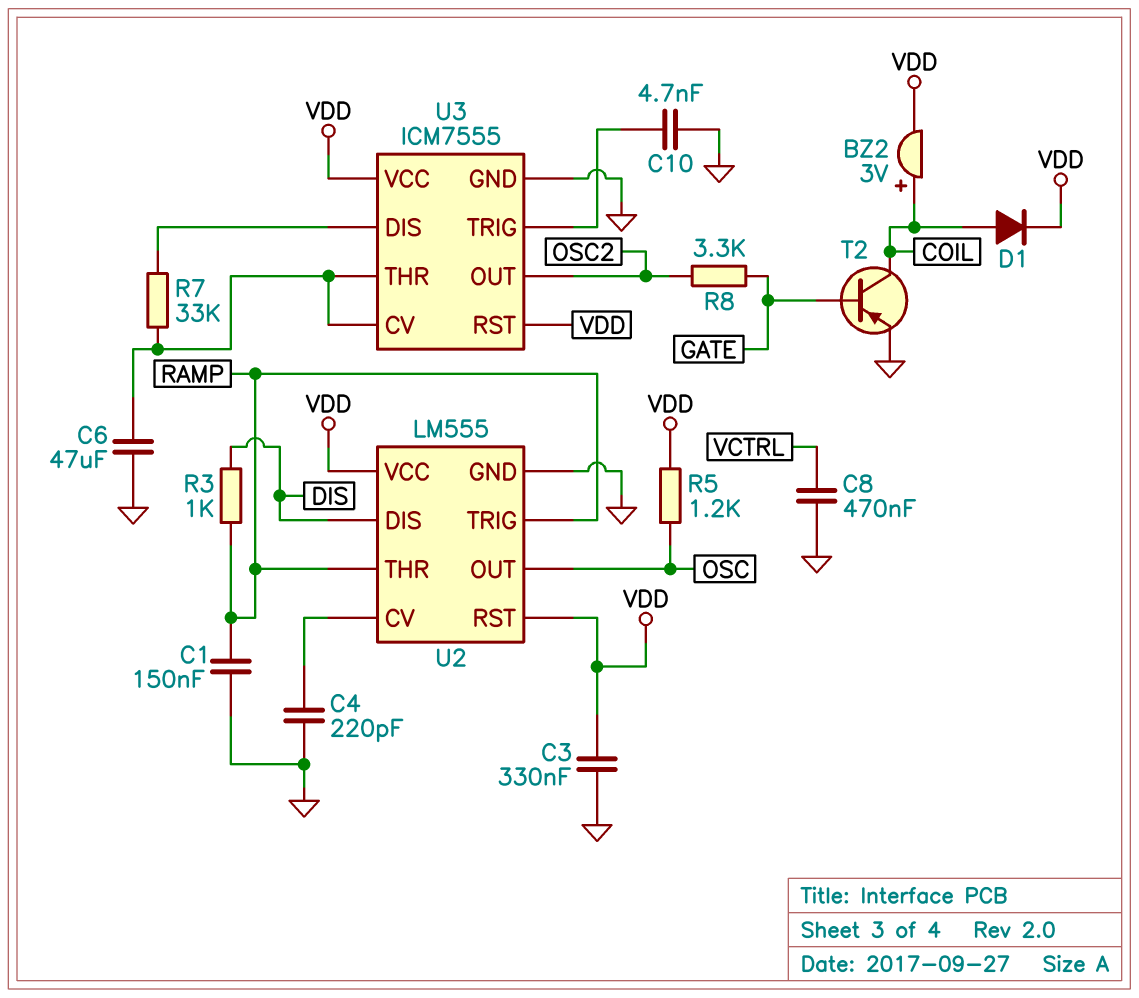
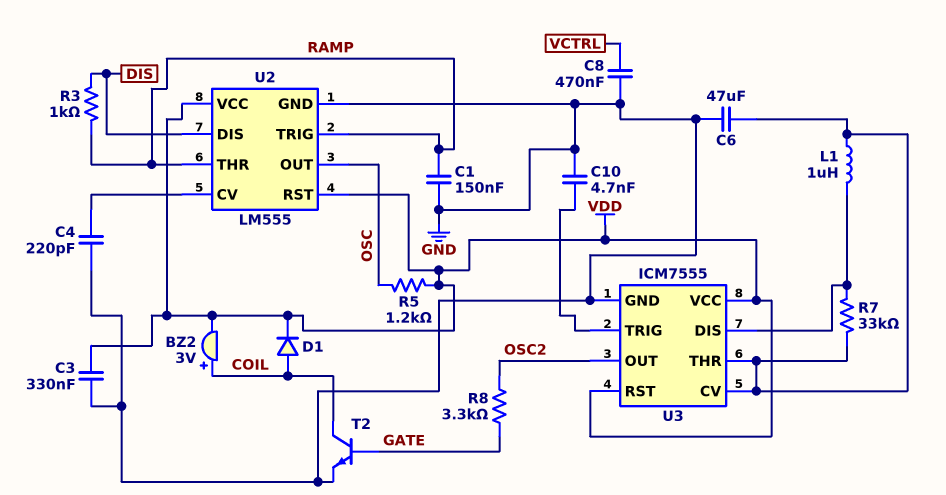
L1: none -> 1uH (U3/CV, U3/DIS)
T2: PNP (B GATE, C COIL, E GND) -> NPN (B GATE, C COIL, E GND)

